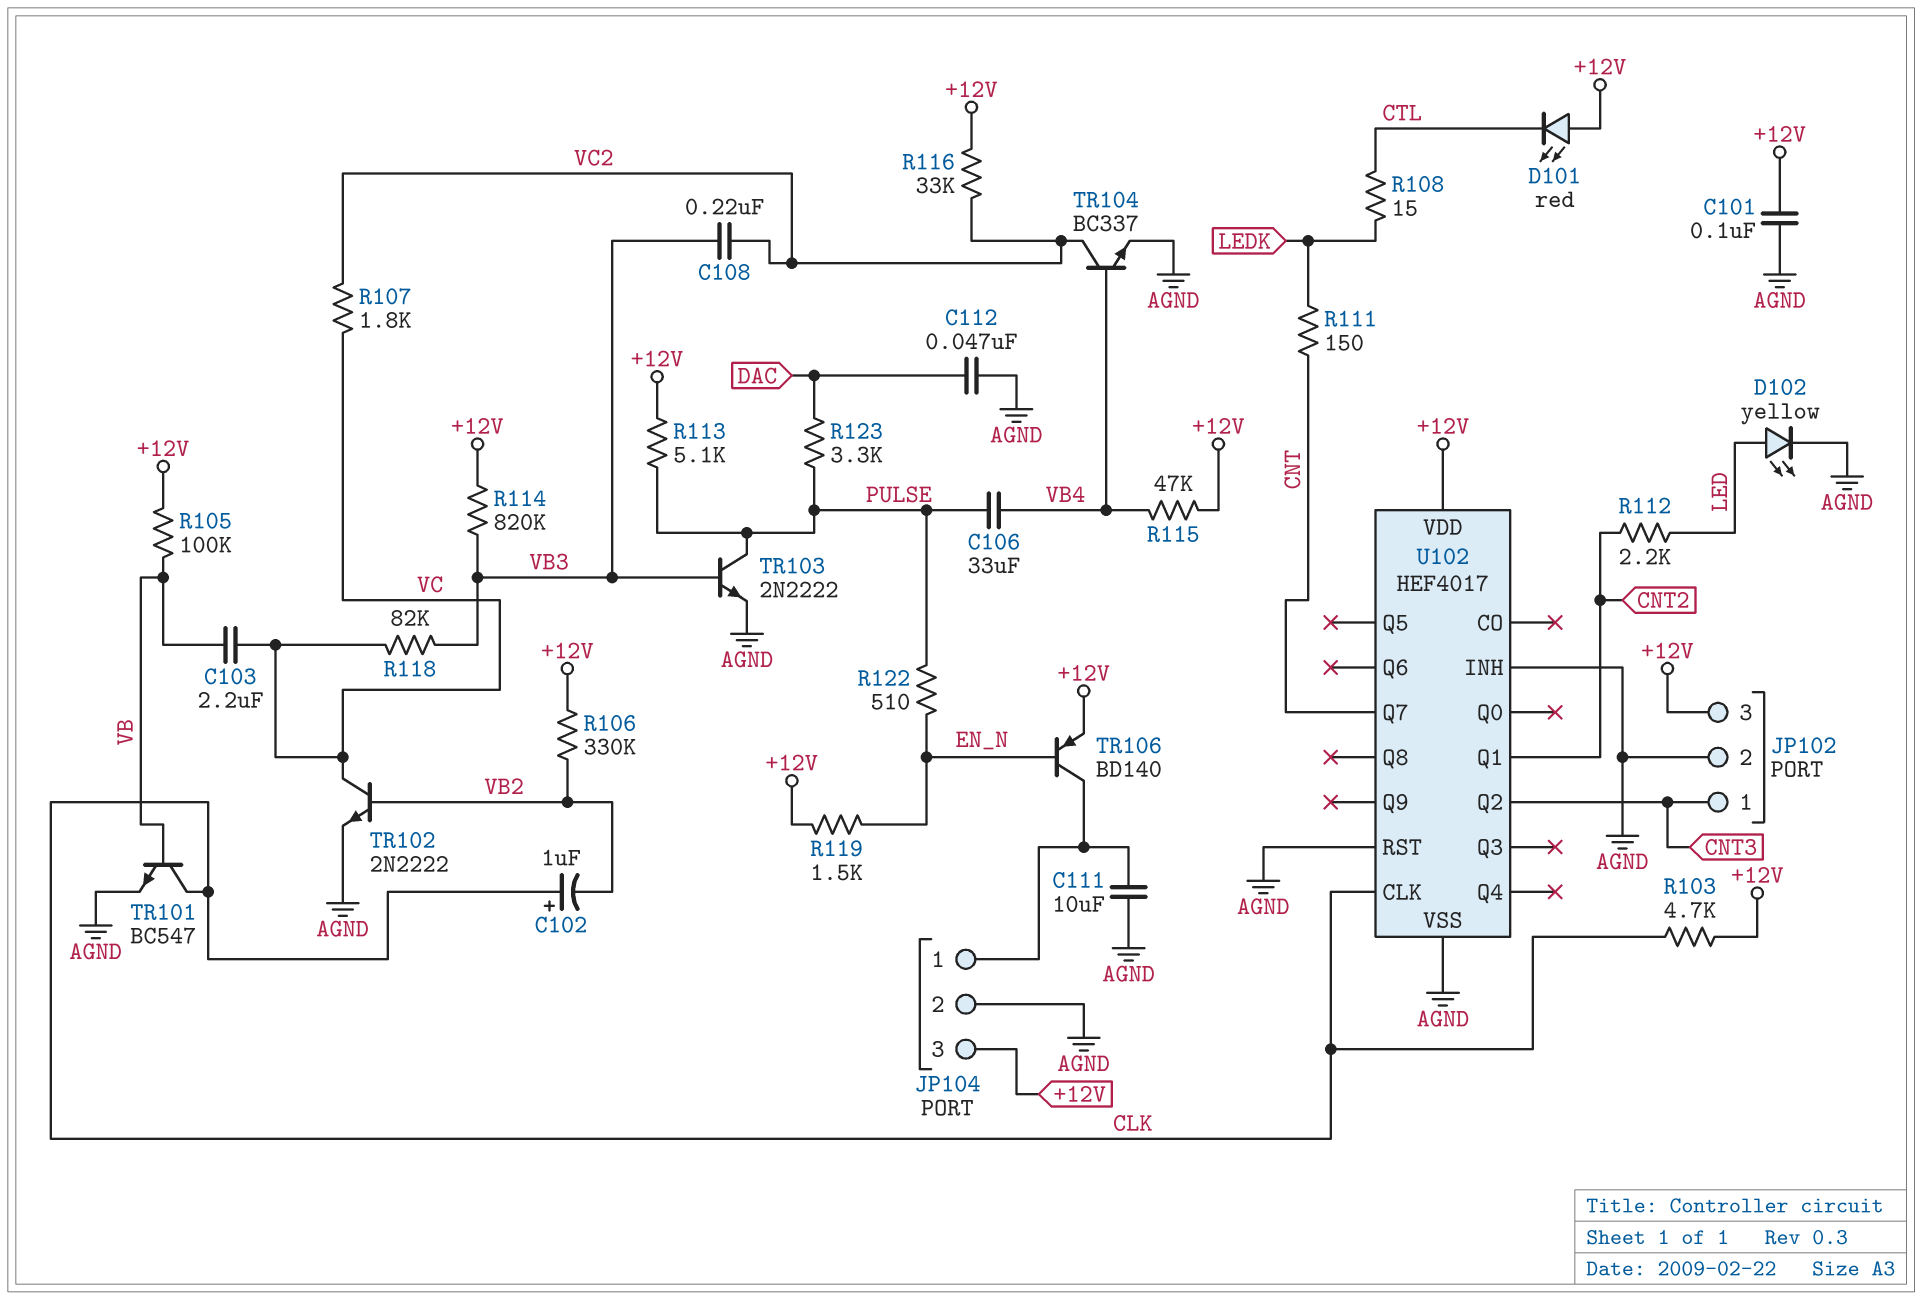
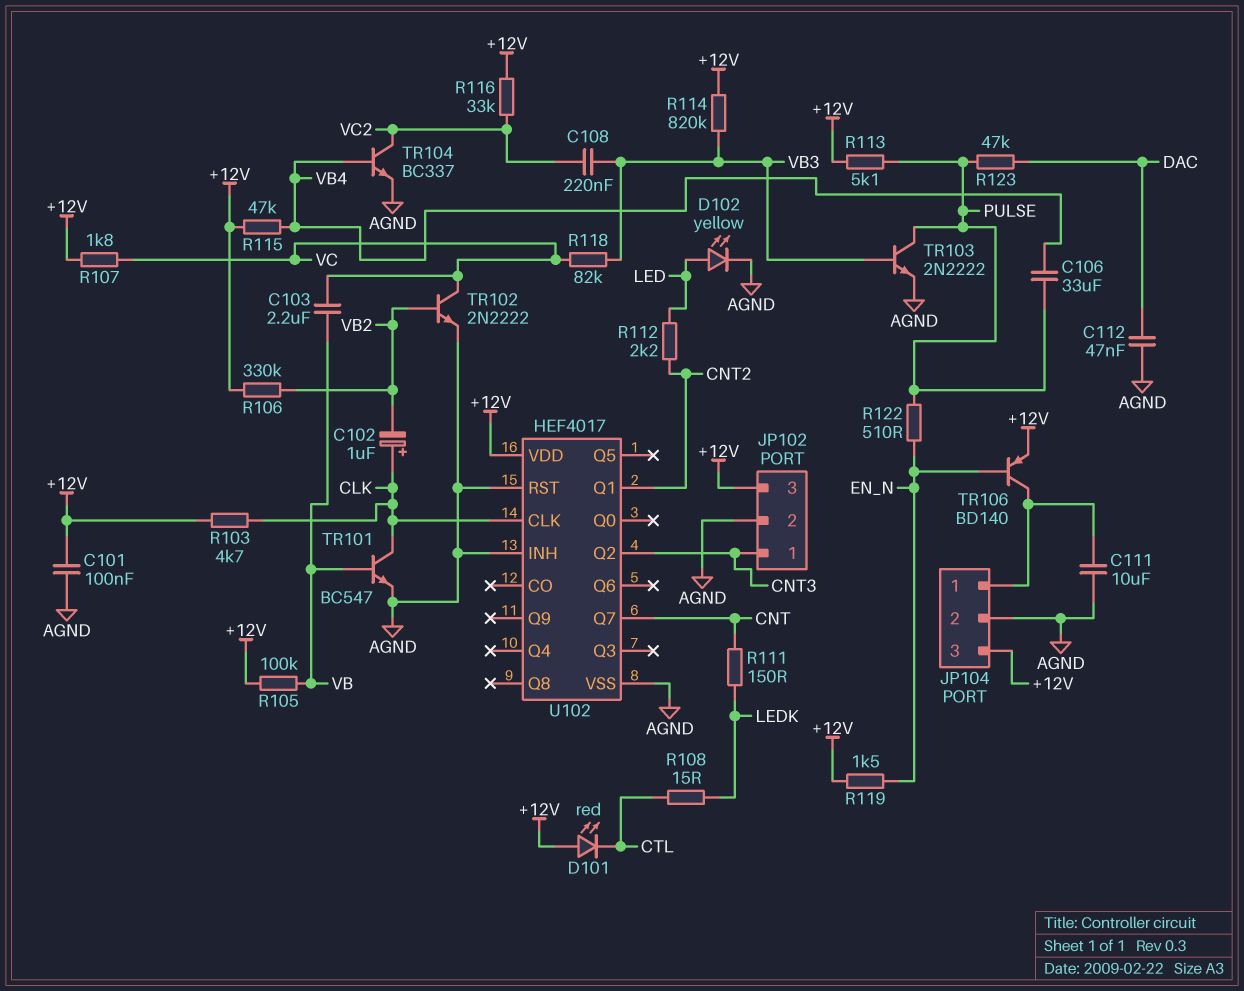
R107: 1.8k (VC, VC2) -> 1.8k (+12V, VC)
R123: 3.3k (DAC, PULSE) -> 47k (DAC, PULSE)

